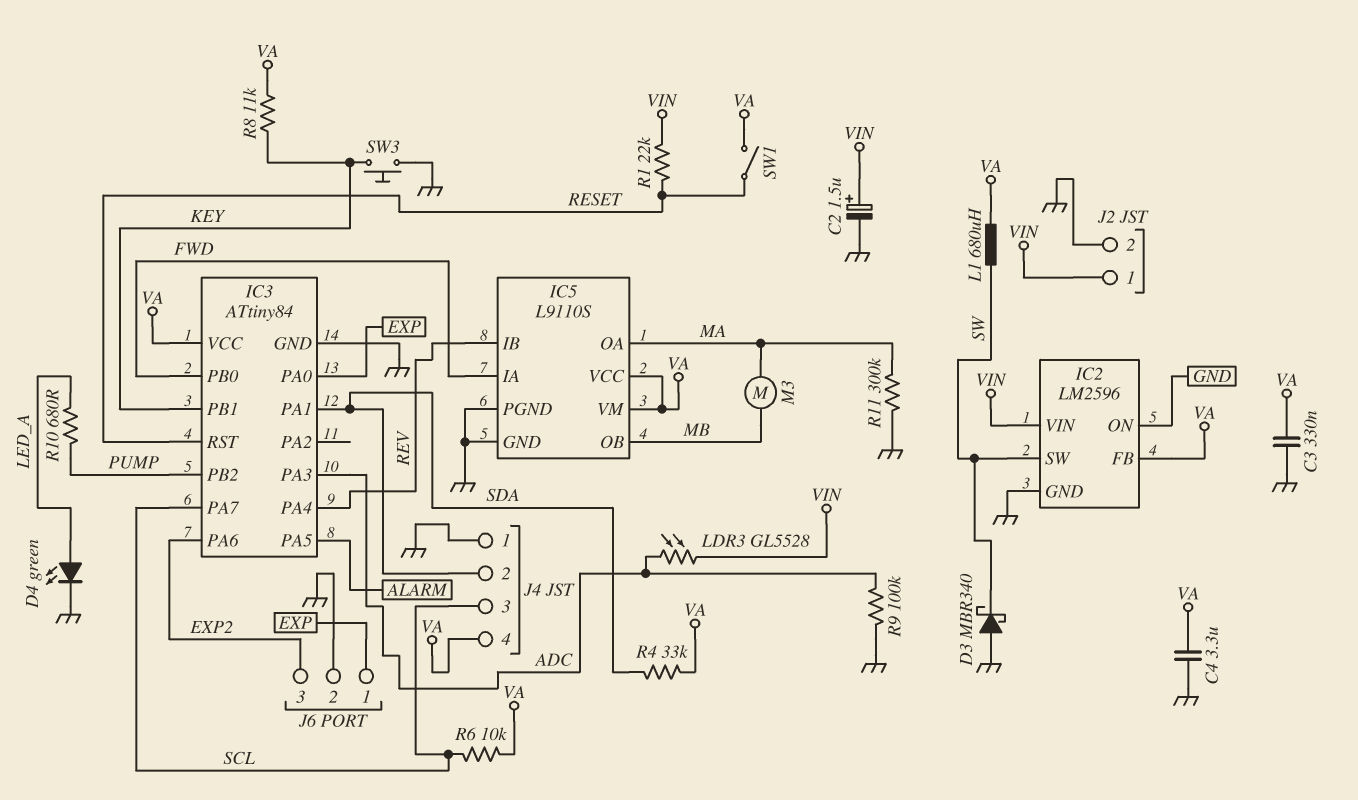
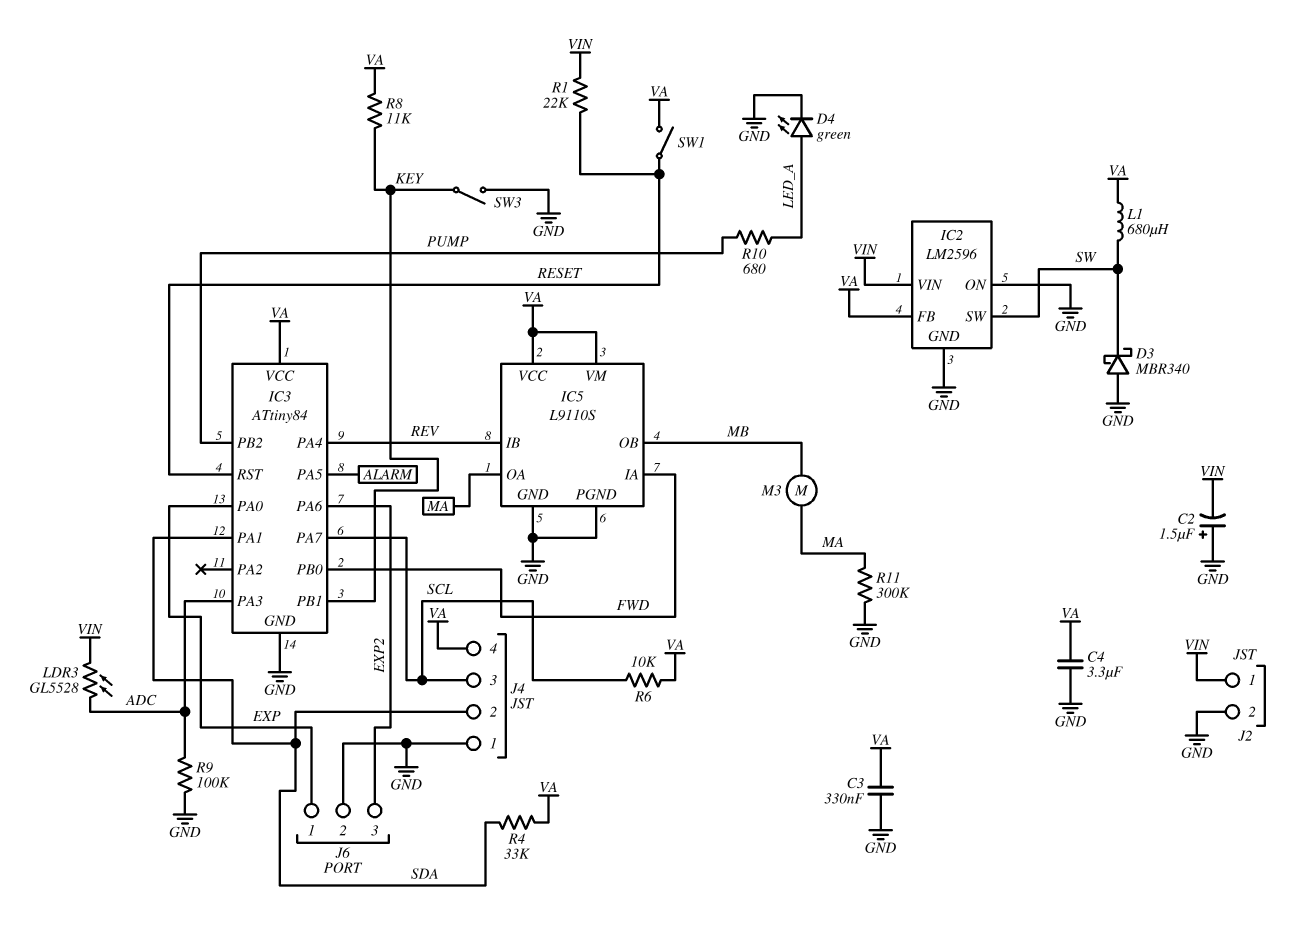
C2: 1.5uF (plus VIN, minus GND) -> 1.5uF (plus GND, minus VIN)
SW3: button (GND, KEY) -> switch (GND, KEY)

